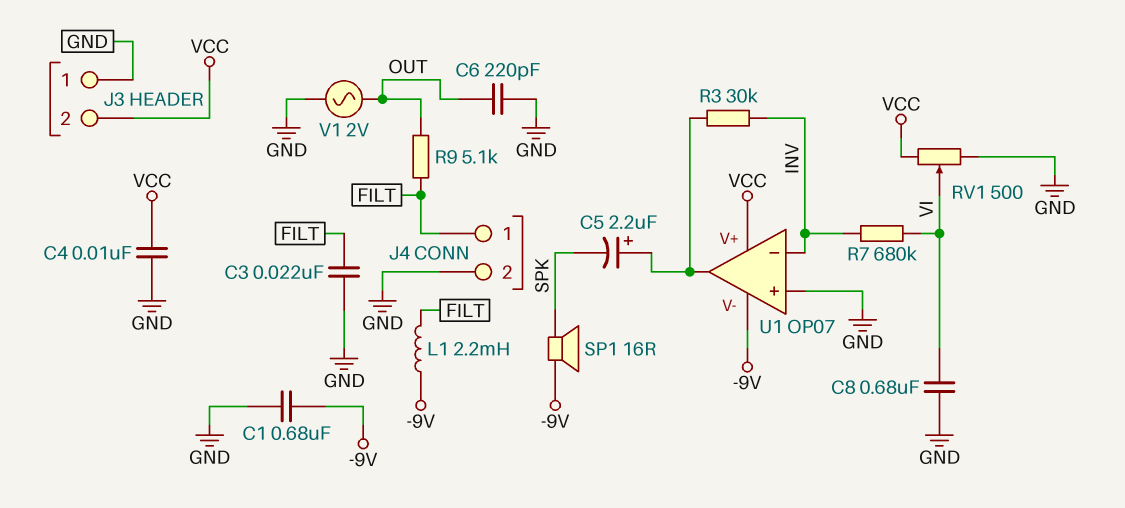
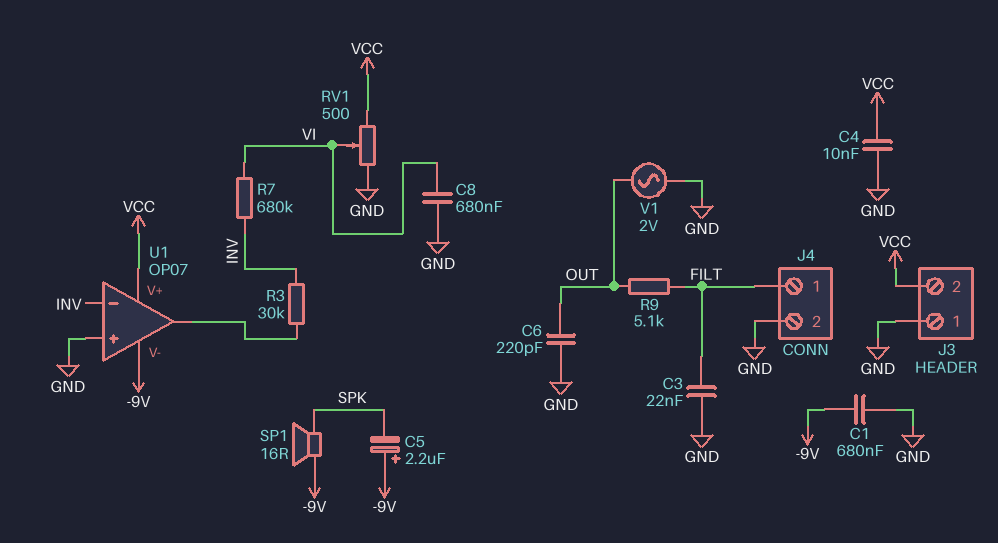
C5: 2.2uF (plus U1/out, minus SPK) -> 2.2uF (plus -9V, minus SPK)
L1: 2.2mH (-9V, FILT) -> none

